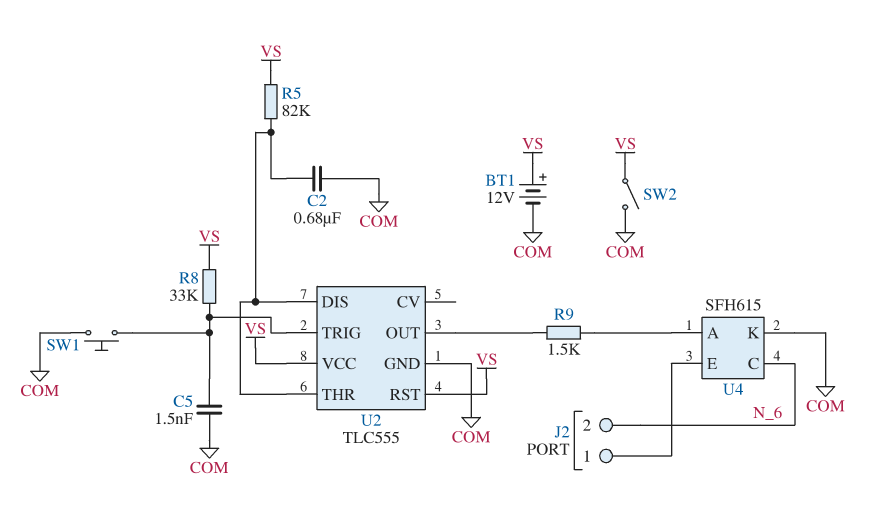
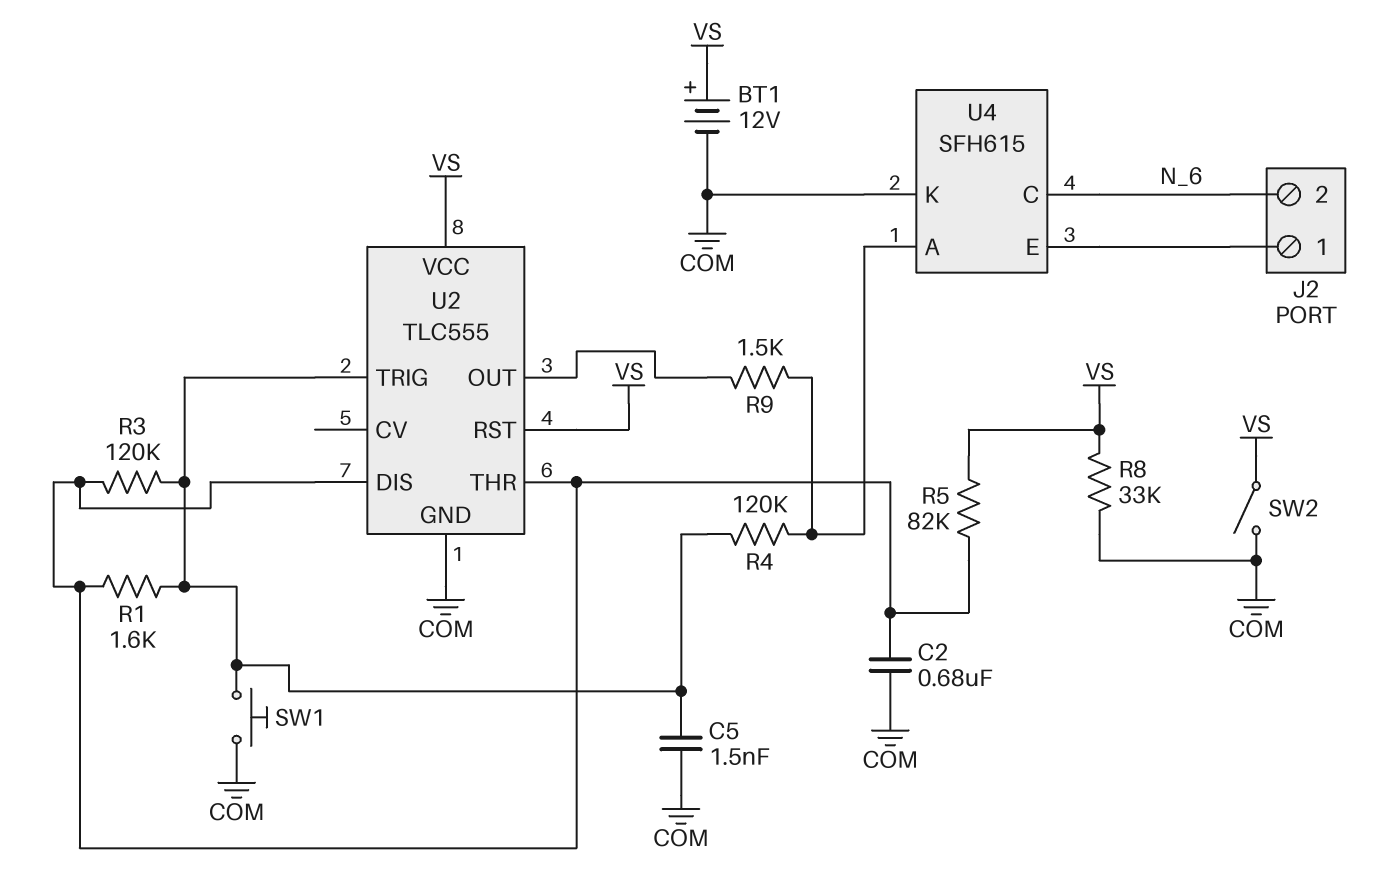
R1: none -> 1.6k (U2/DIS, U2/TRIG)
R3: none -> 120k (U2/DIS, U2/TRIG)
R4: none -> 120k (U2/TRIG, U4/A)
R8: 33k (U2/TRIG, VS) -> 33k (COM, VS)

